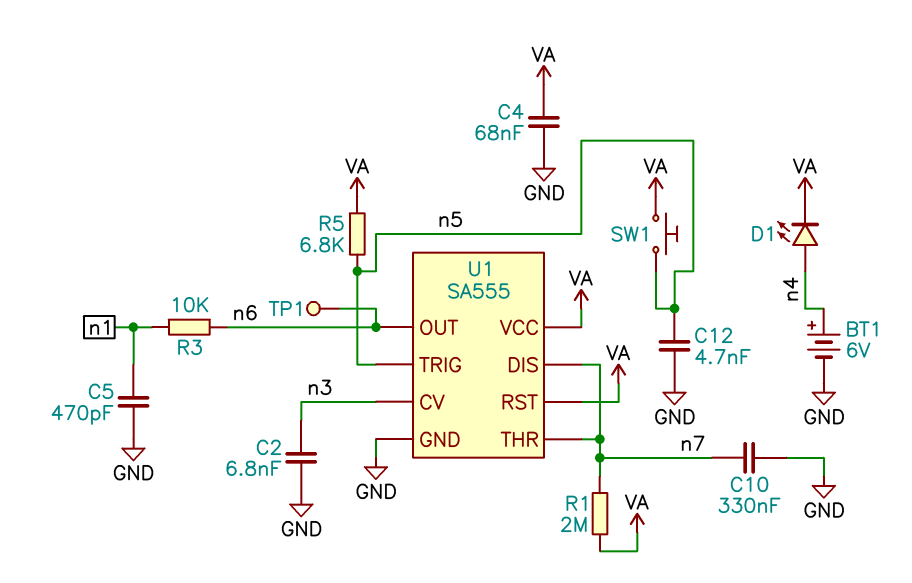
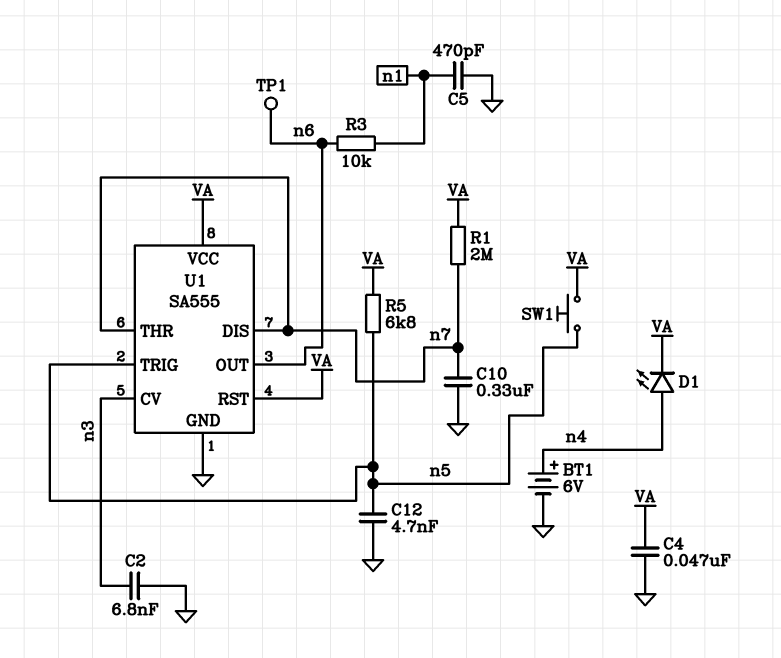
C4: 68nF (GND, VA) -> 47nF (GND, VA)

